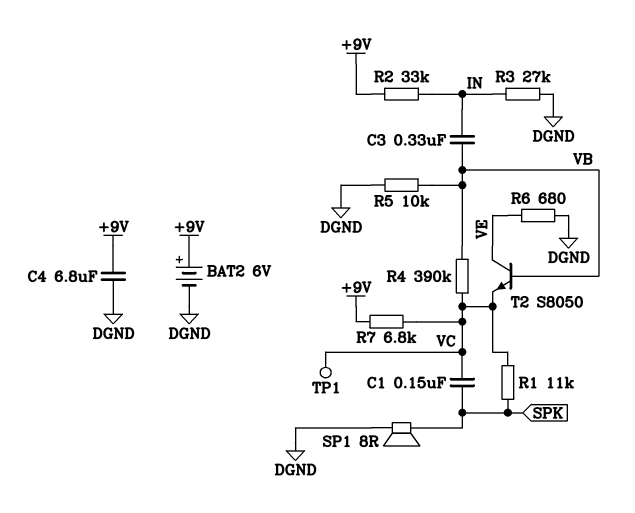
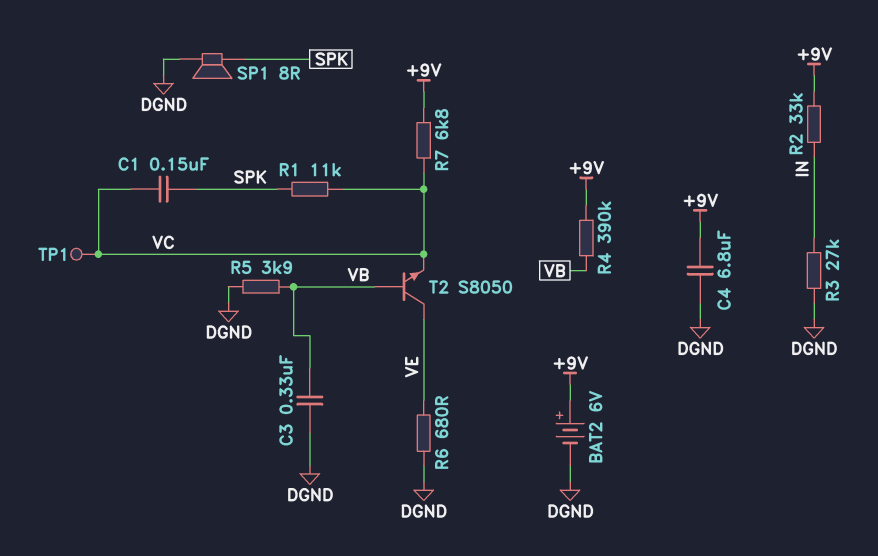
C3: 330nF (IN, VB) -> 330nF (DGND, VB)
R4: 390k (VB, VC) -> 390k (+9V, VB)
R5: 10k (DGND, VB) -> 3.9k (DGND, VB)

